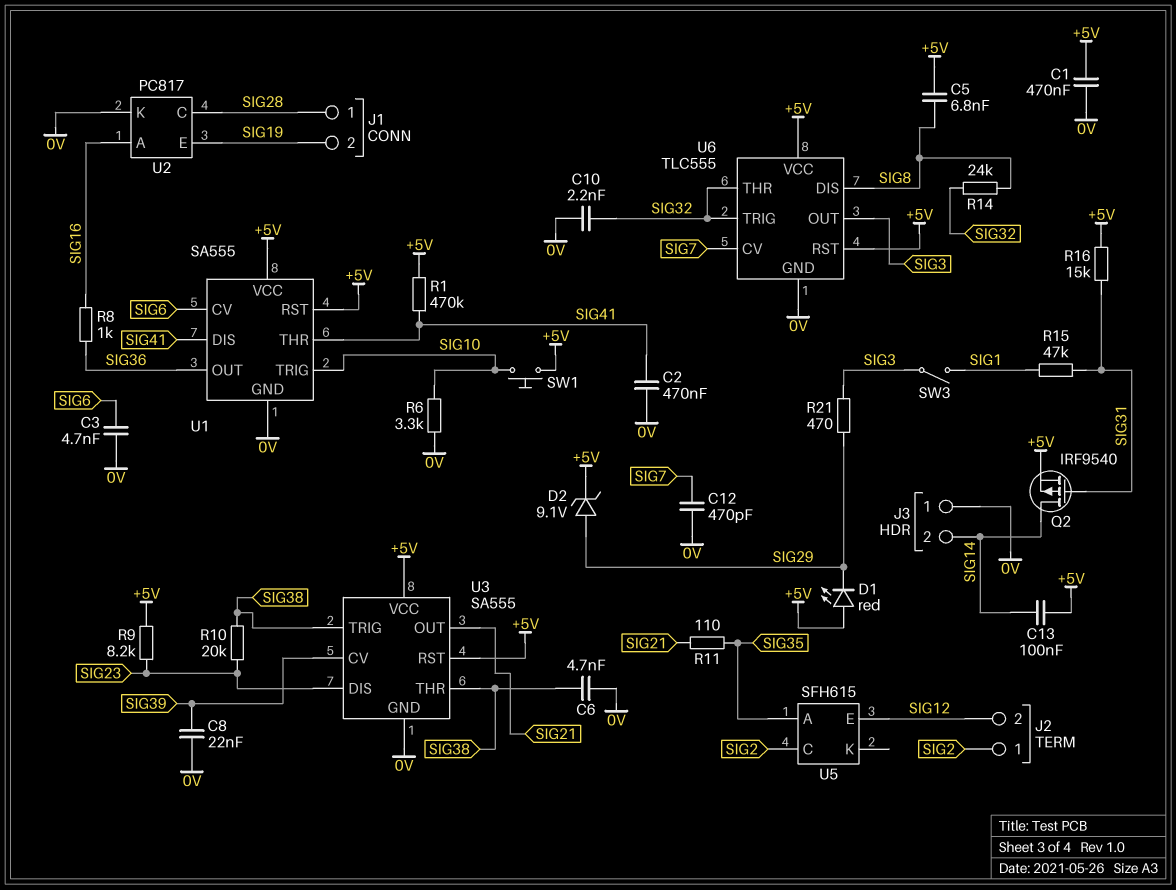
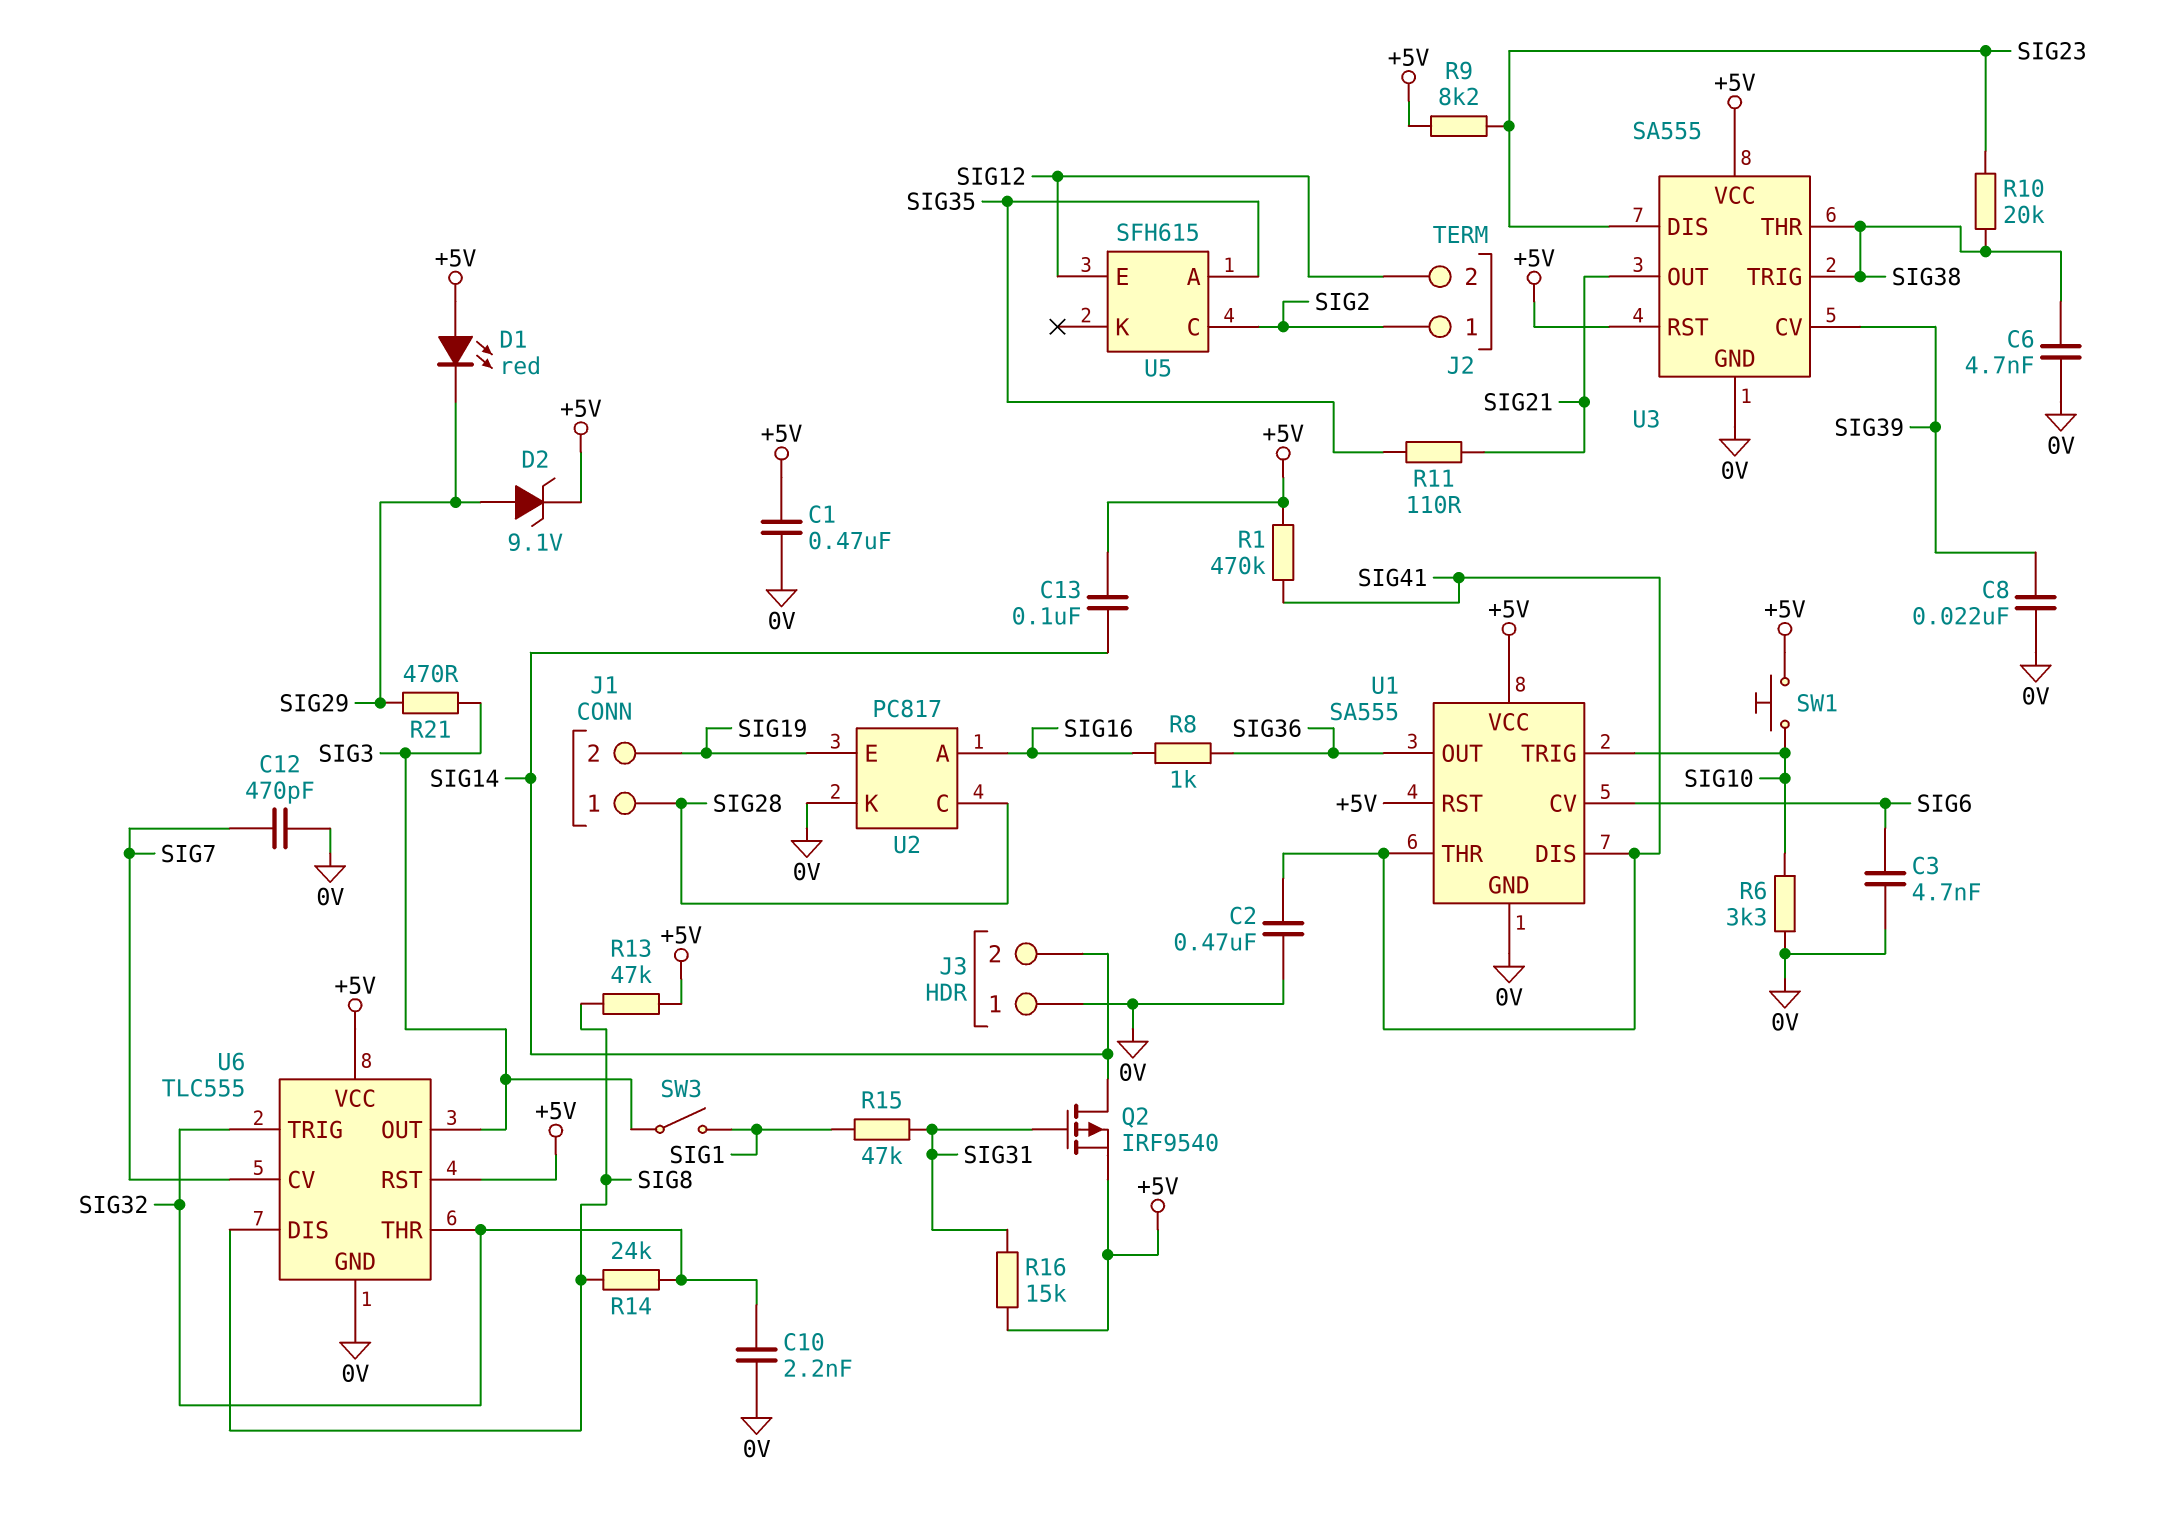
C5: 6.8nF (+5V, SIG8) -> none
R13: none -> 47k (+5V, SIG8)

